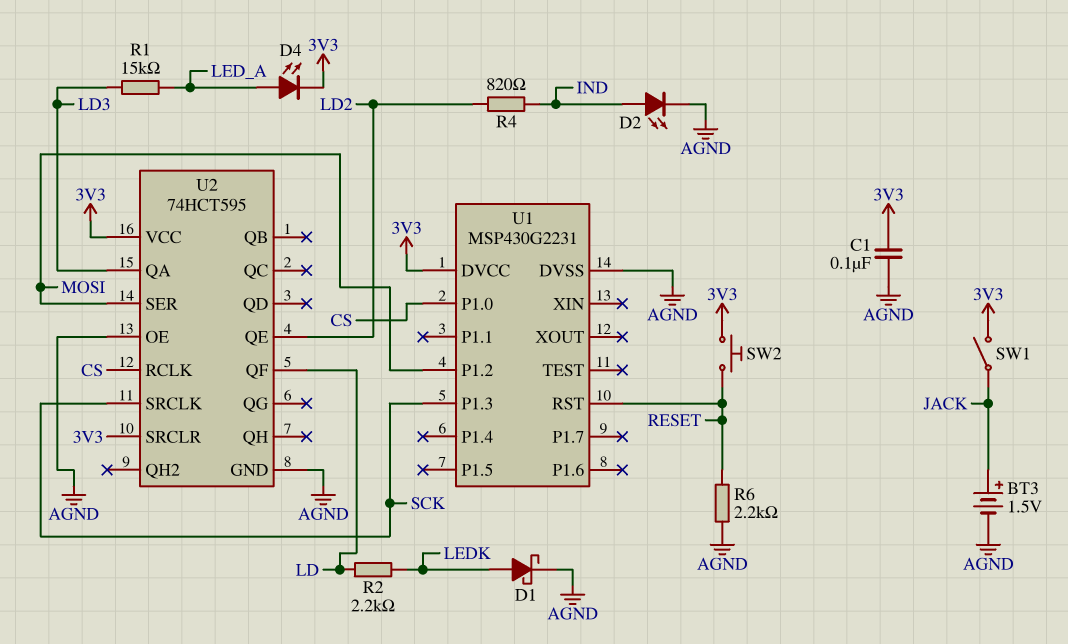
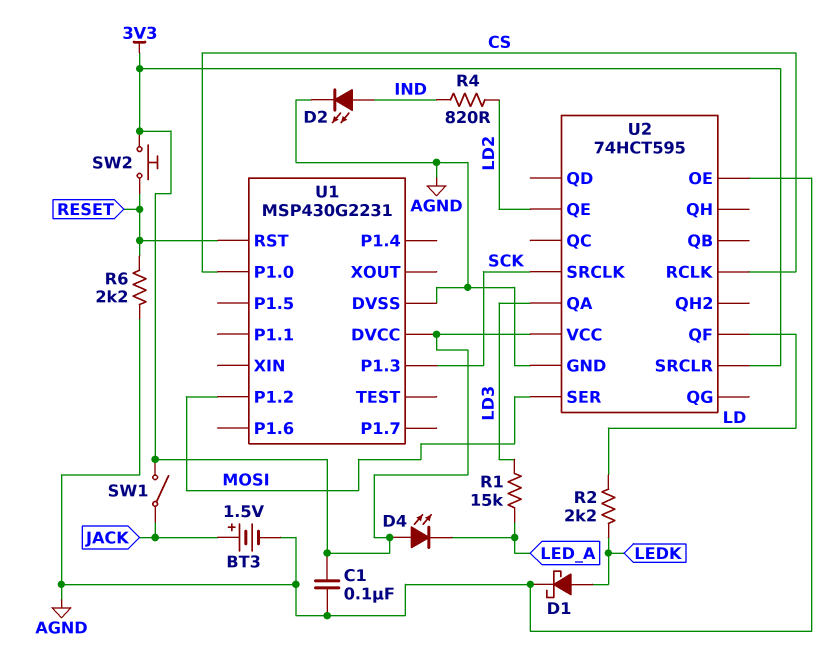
D4: LED (A LED_A, K 3V3) -> LED (A 3V3, K LED_A)

